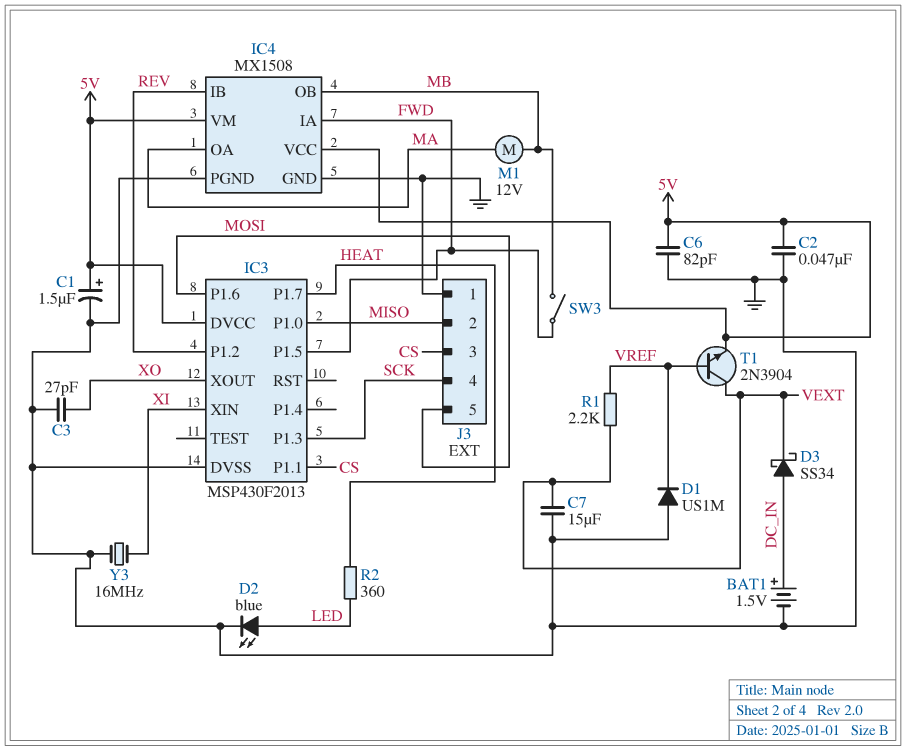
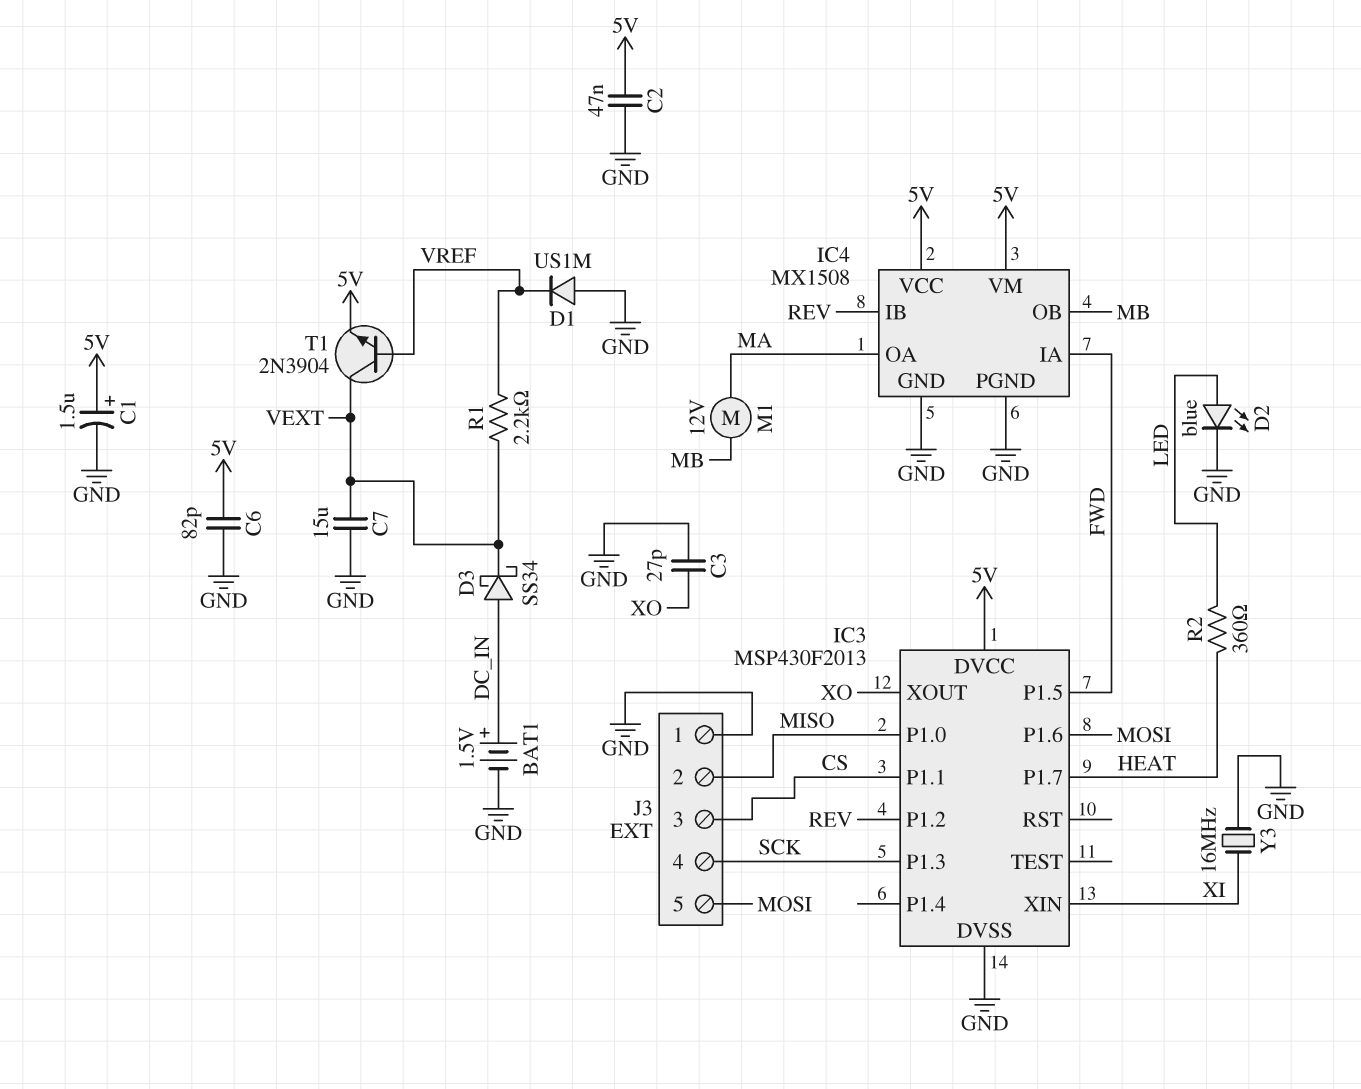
SW3: switch (FWD, MB) -> none

